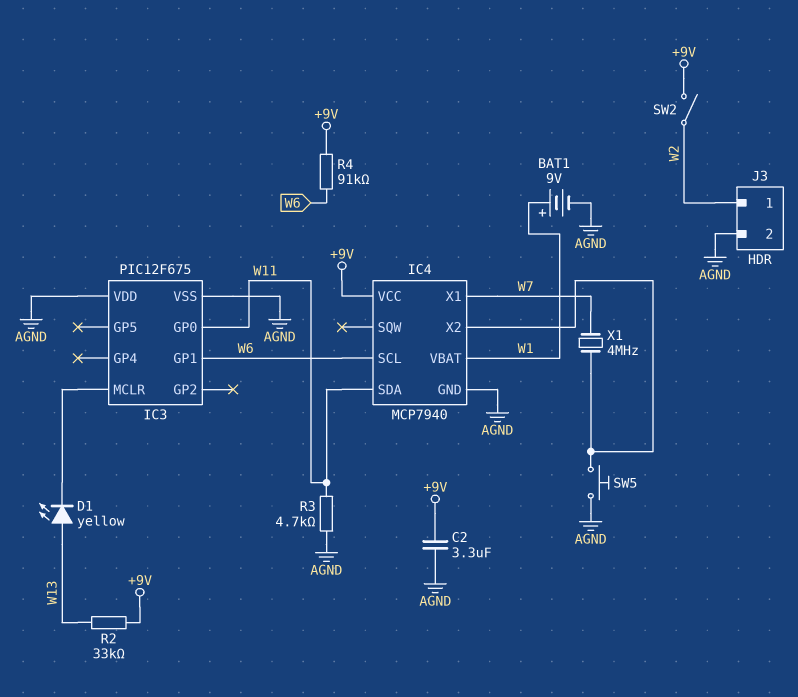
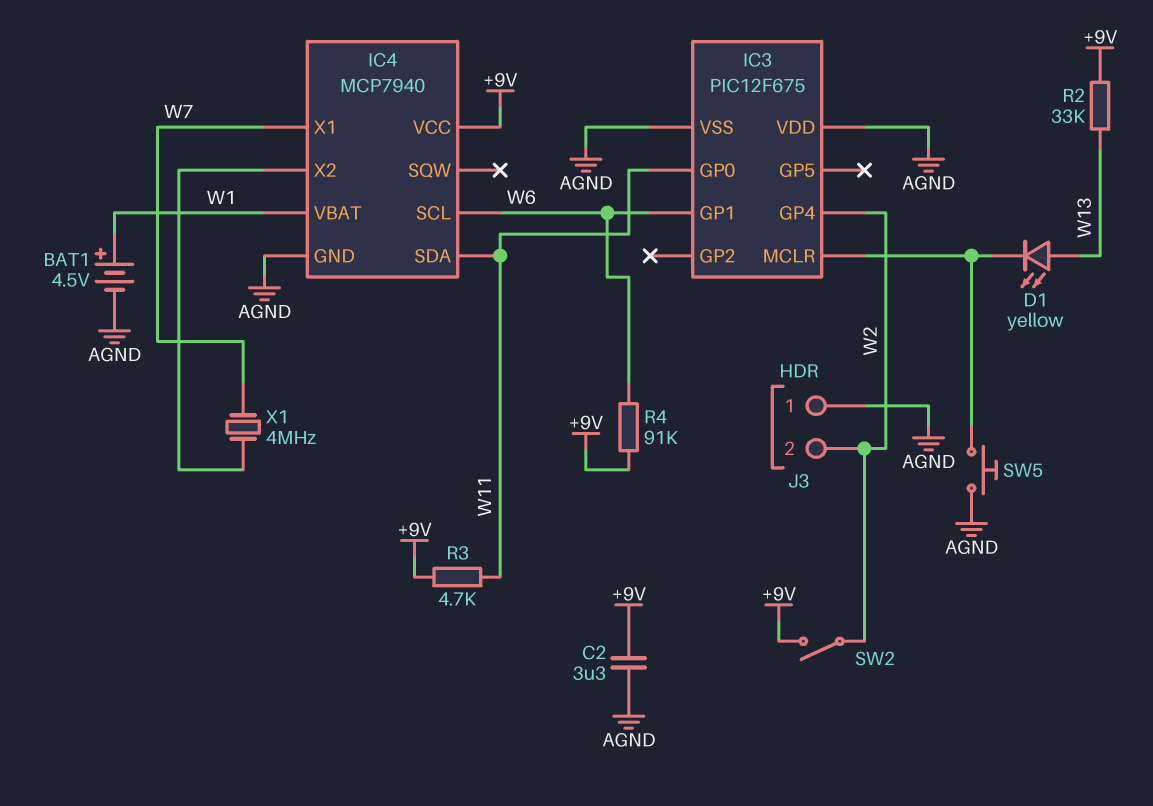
BAT1: 9V (plus W1, minus AGND) -> 4.5V (plus W1, minus AGND)
IC3 pin GP4: none -> W2
J3 pin 1: W2 -> AGND
J3 pin 2: AGND -> W2
R3: 4.7k (AGND, W11) -> 4.7k (+9V, W11)
SW5: button (AGND, IC4/X2) -> button (AGND, IC3/MCLR)

